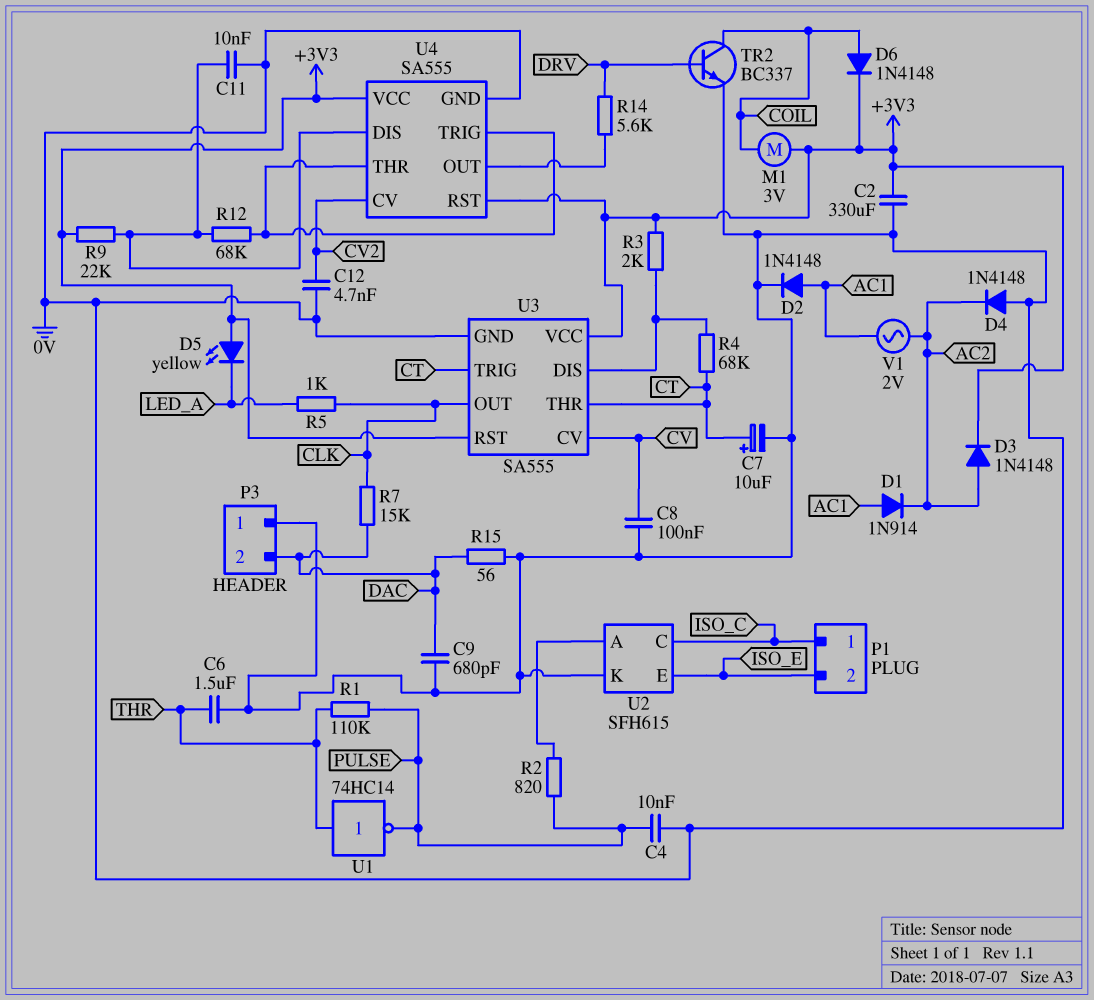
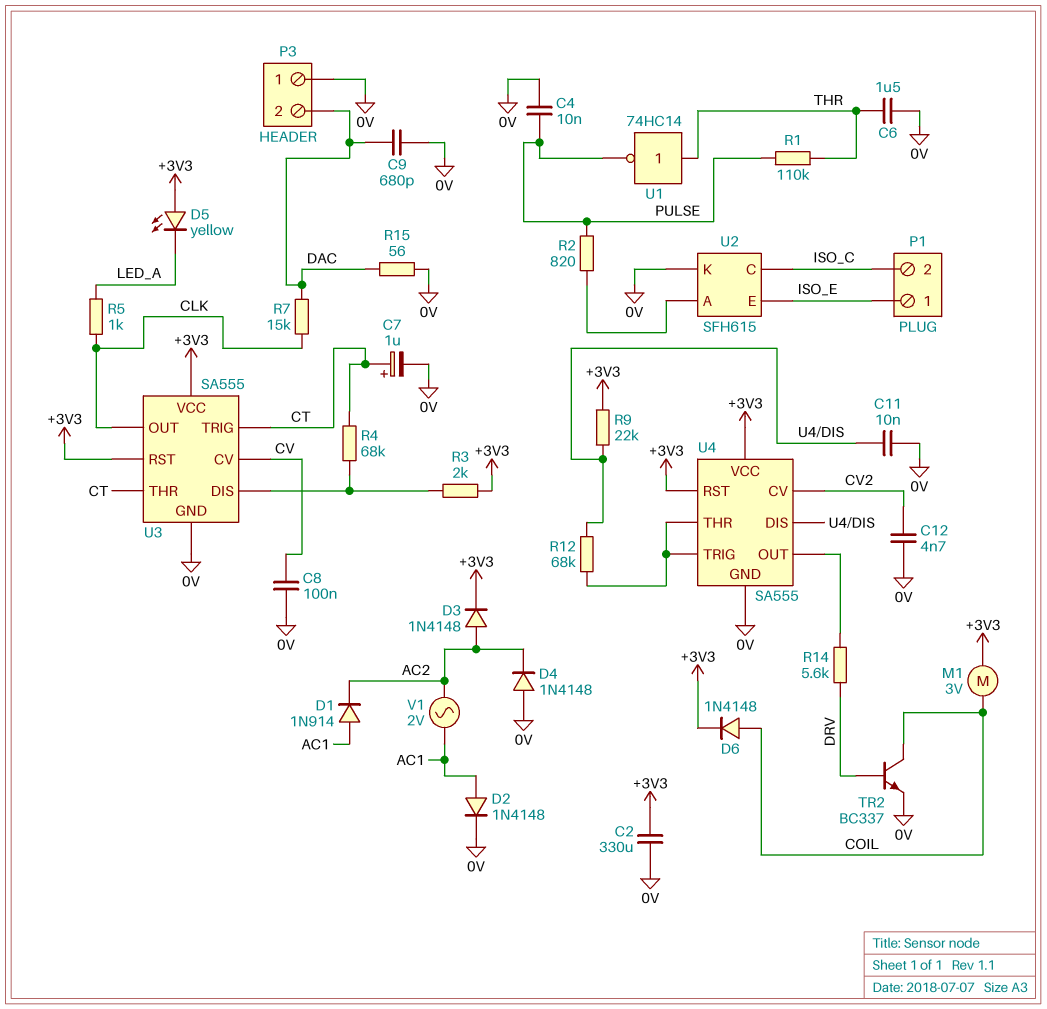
C7: 10uF (plus CT, minus 0V) -> 1uF (plus CT, minus 0V)
P1 pin 1: ISO_C -> ISO_E
P1 pin 2: ISO_E -> ISO_C

